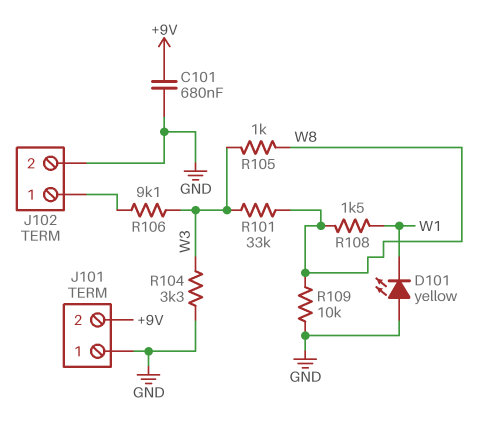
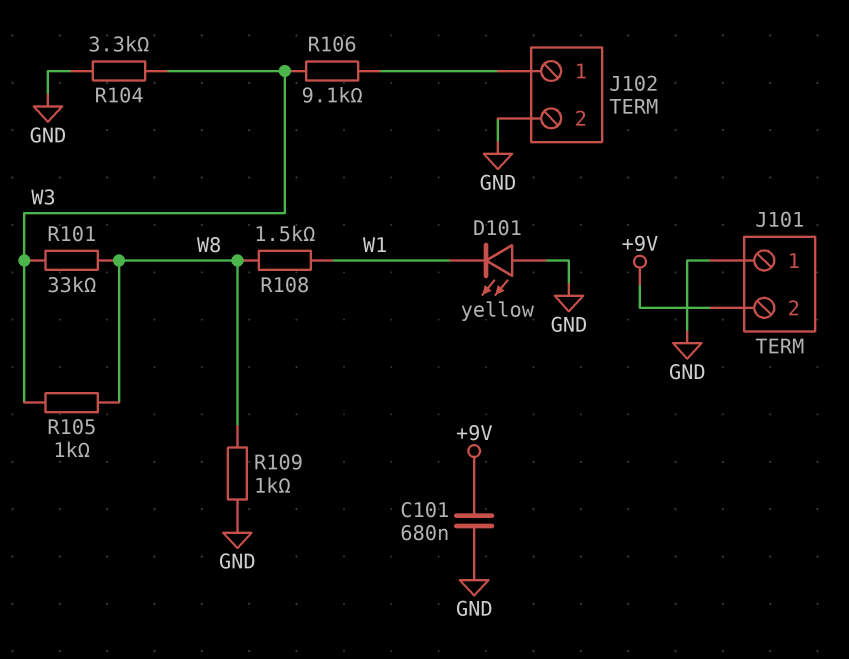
R109: 10k (GND, W8) -> 1k (GND, W8)

